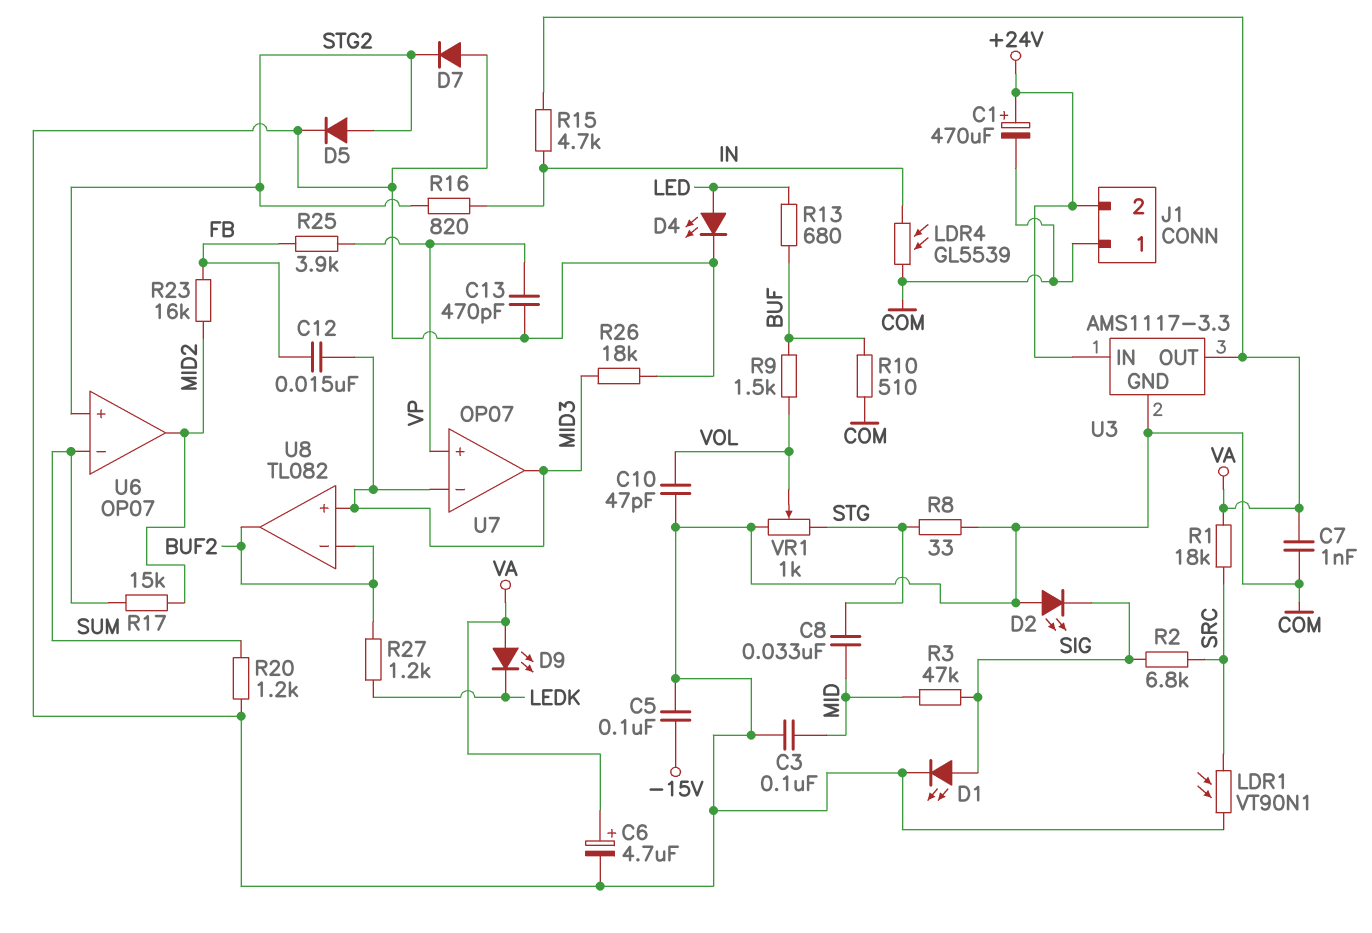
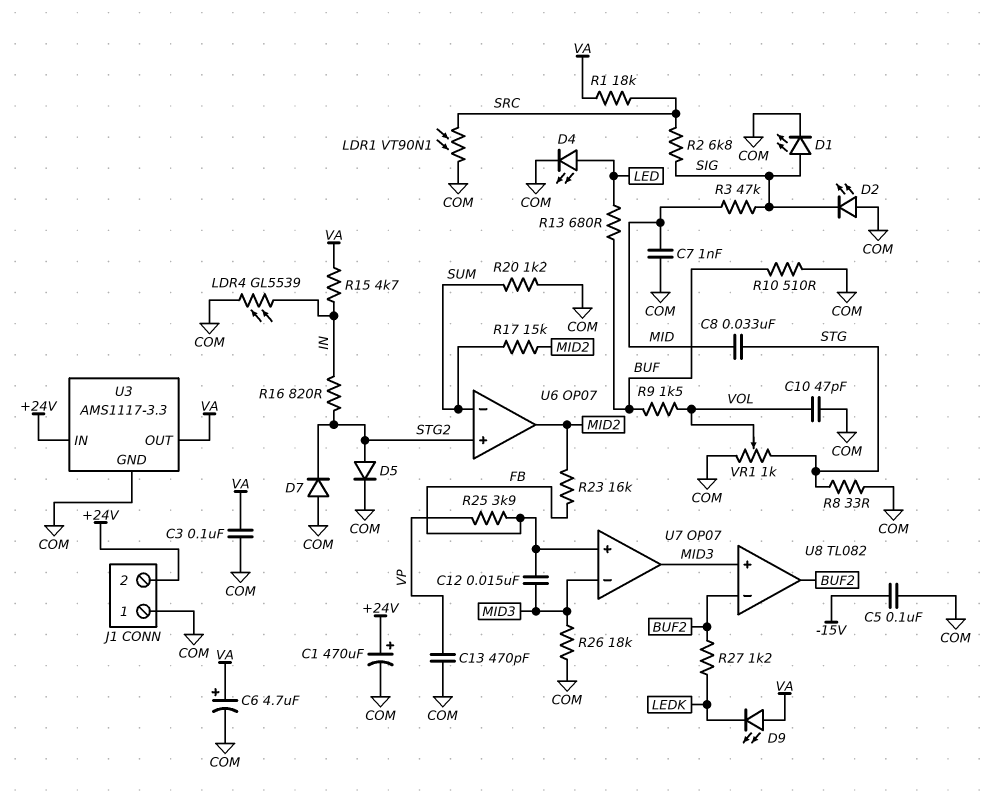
C3: 100nF (COM, MID) -> 100nF (COM, VA)
C7: 1nF (COM, VA) -> 1nF (COM, MID)
U7 pin in+: VP -> FB

